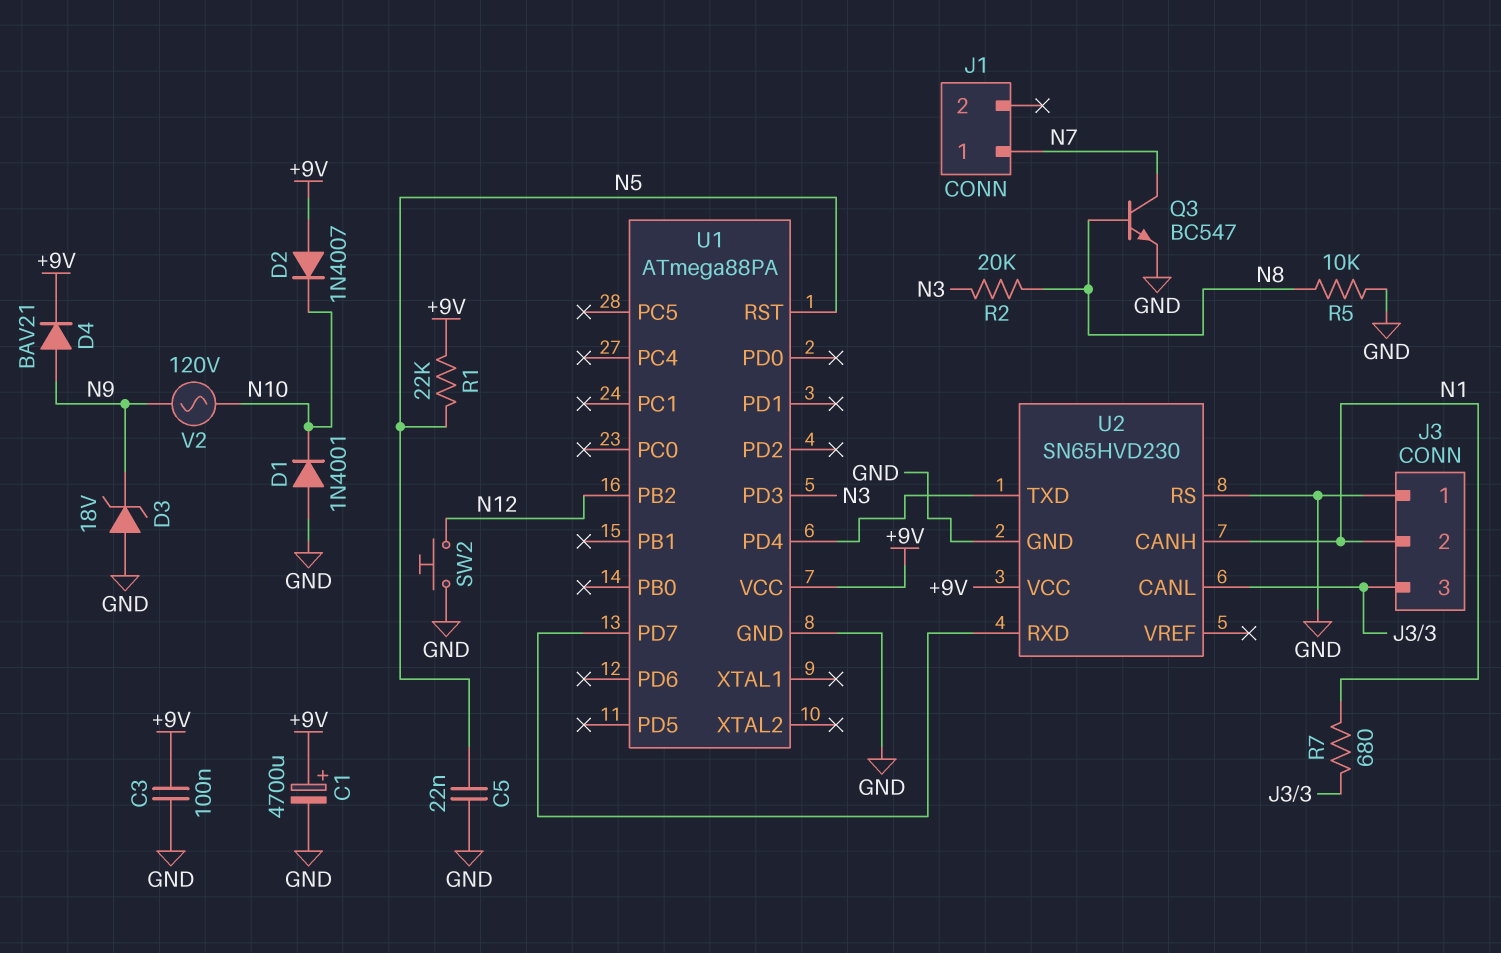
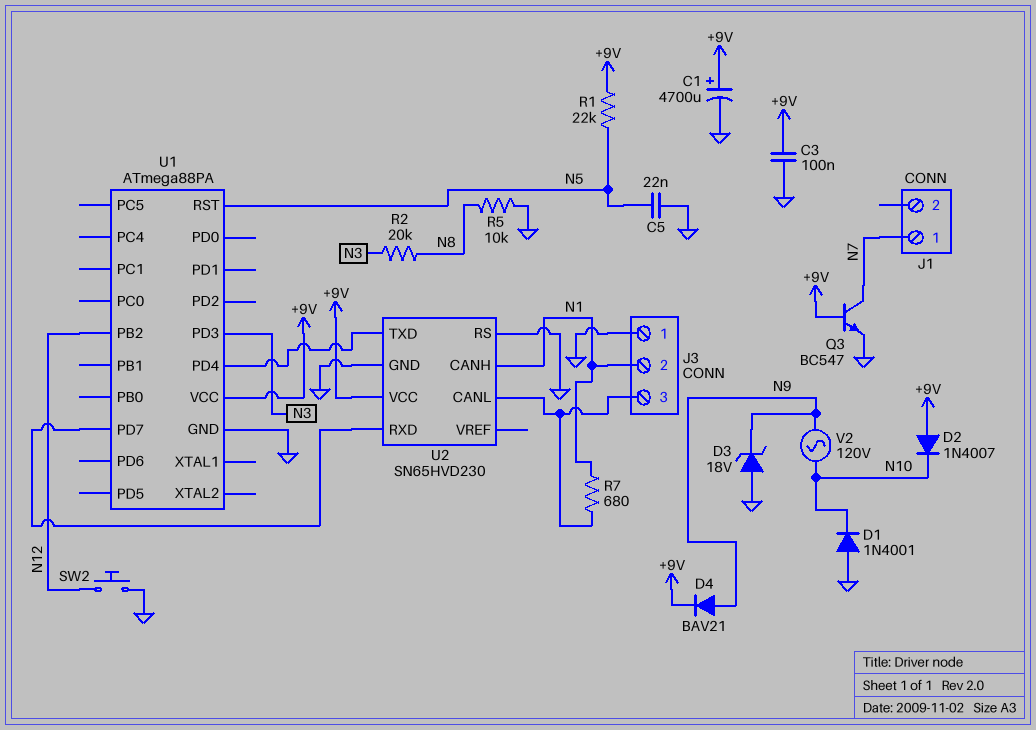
Q3: NPN BC547 (B N8, C N7, E GND) -> NPN BC547 (B +9V, C N7, E GND)

